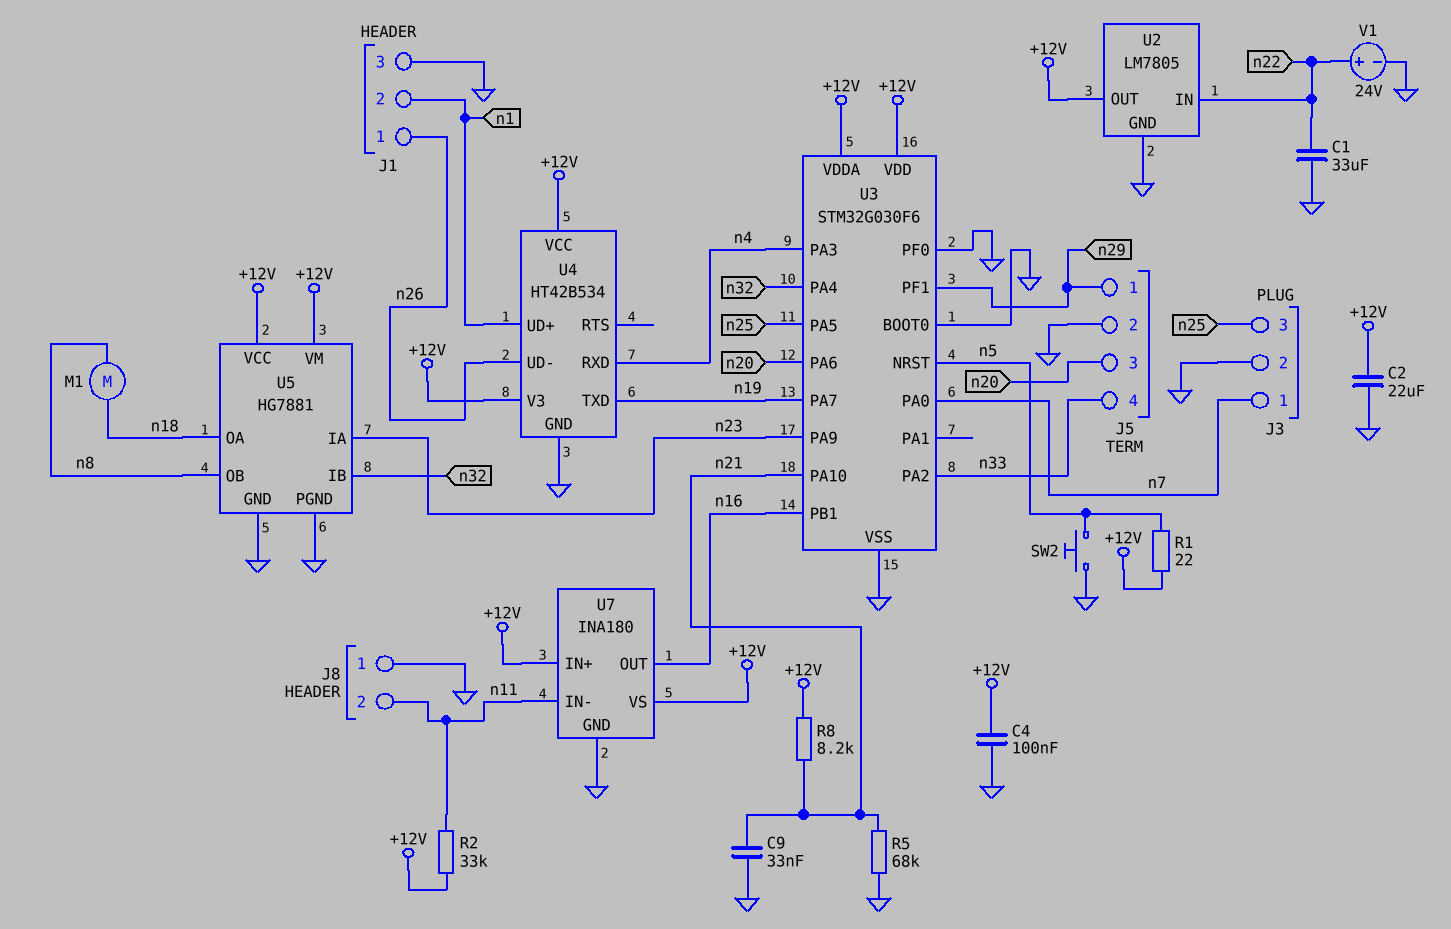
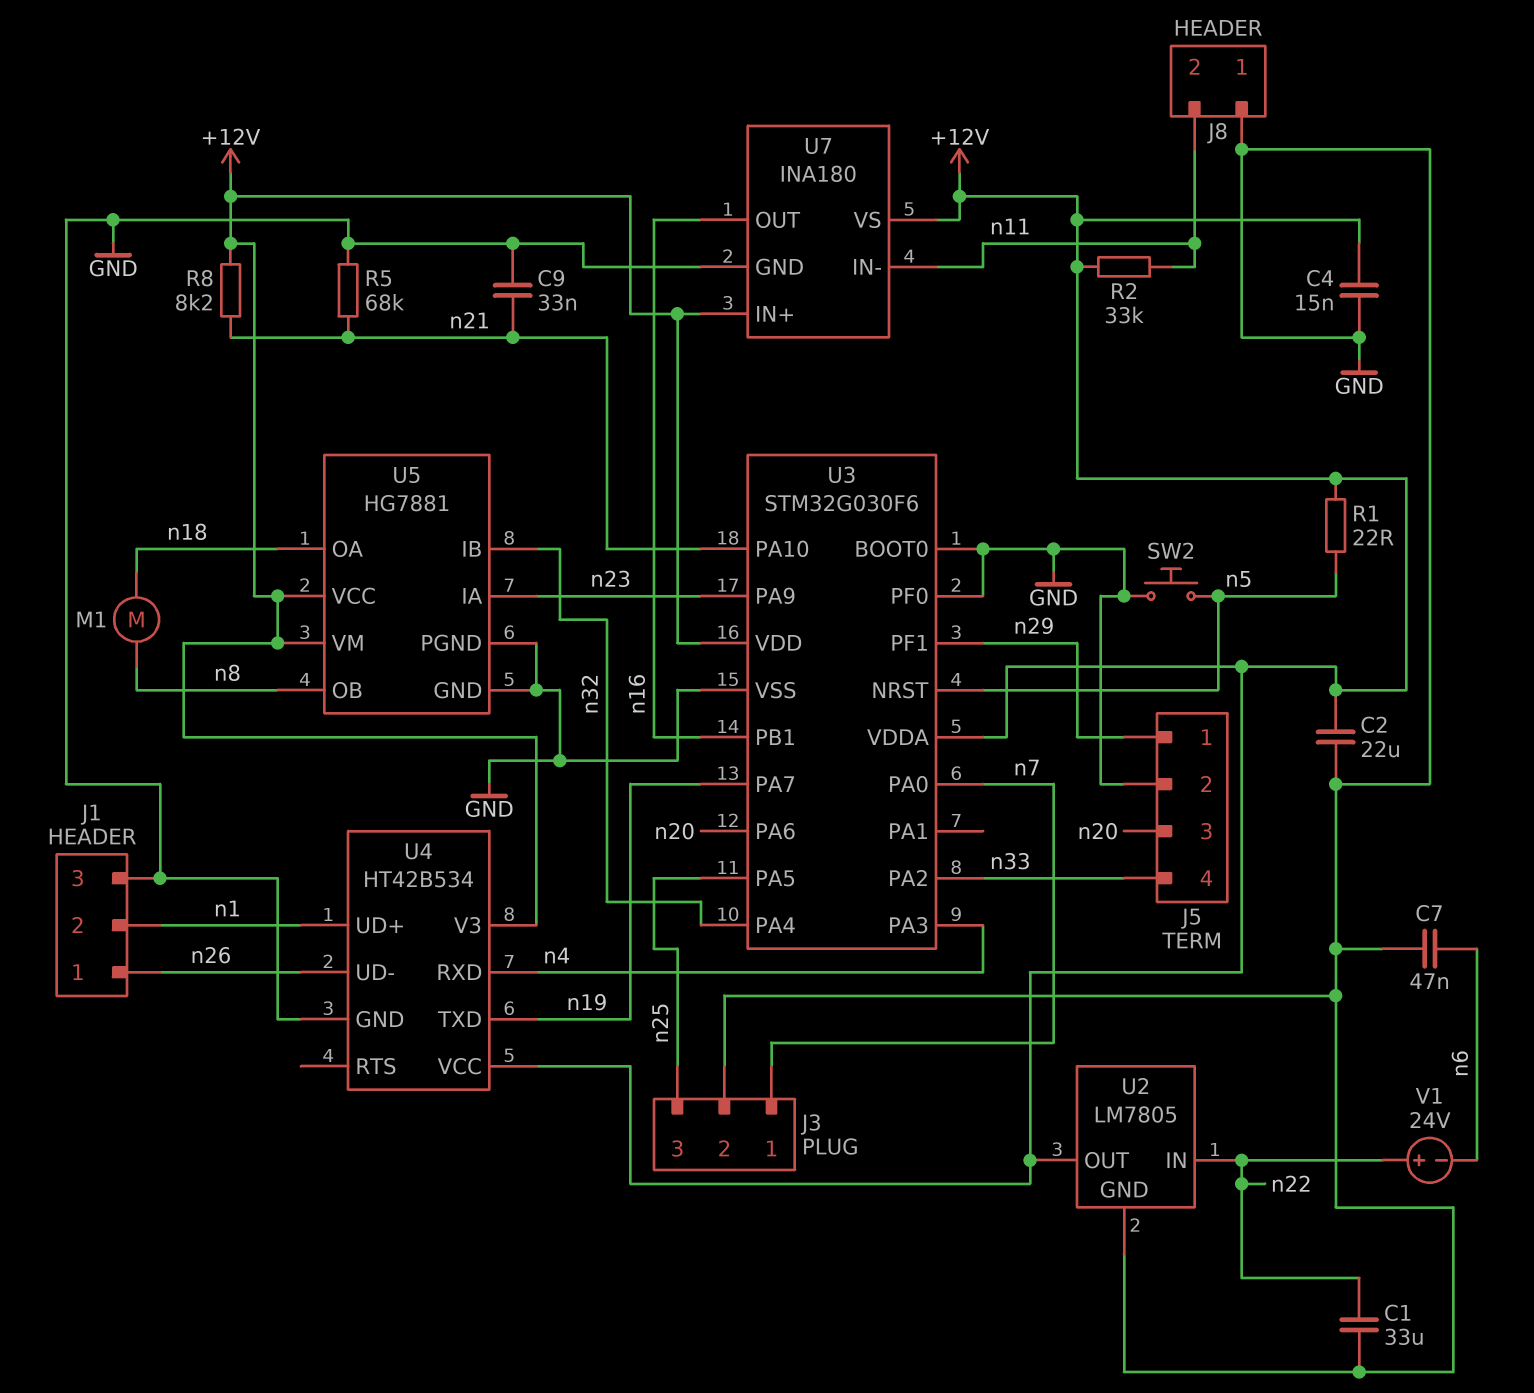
C4: 100nF (+12V, GND) -> 15nF (+12V, GND)
C7: none -> 47nF (GND, n6)
V1: 24V (plus n22, minus GND) -> 24V (plus n22, minus n6)

